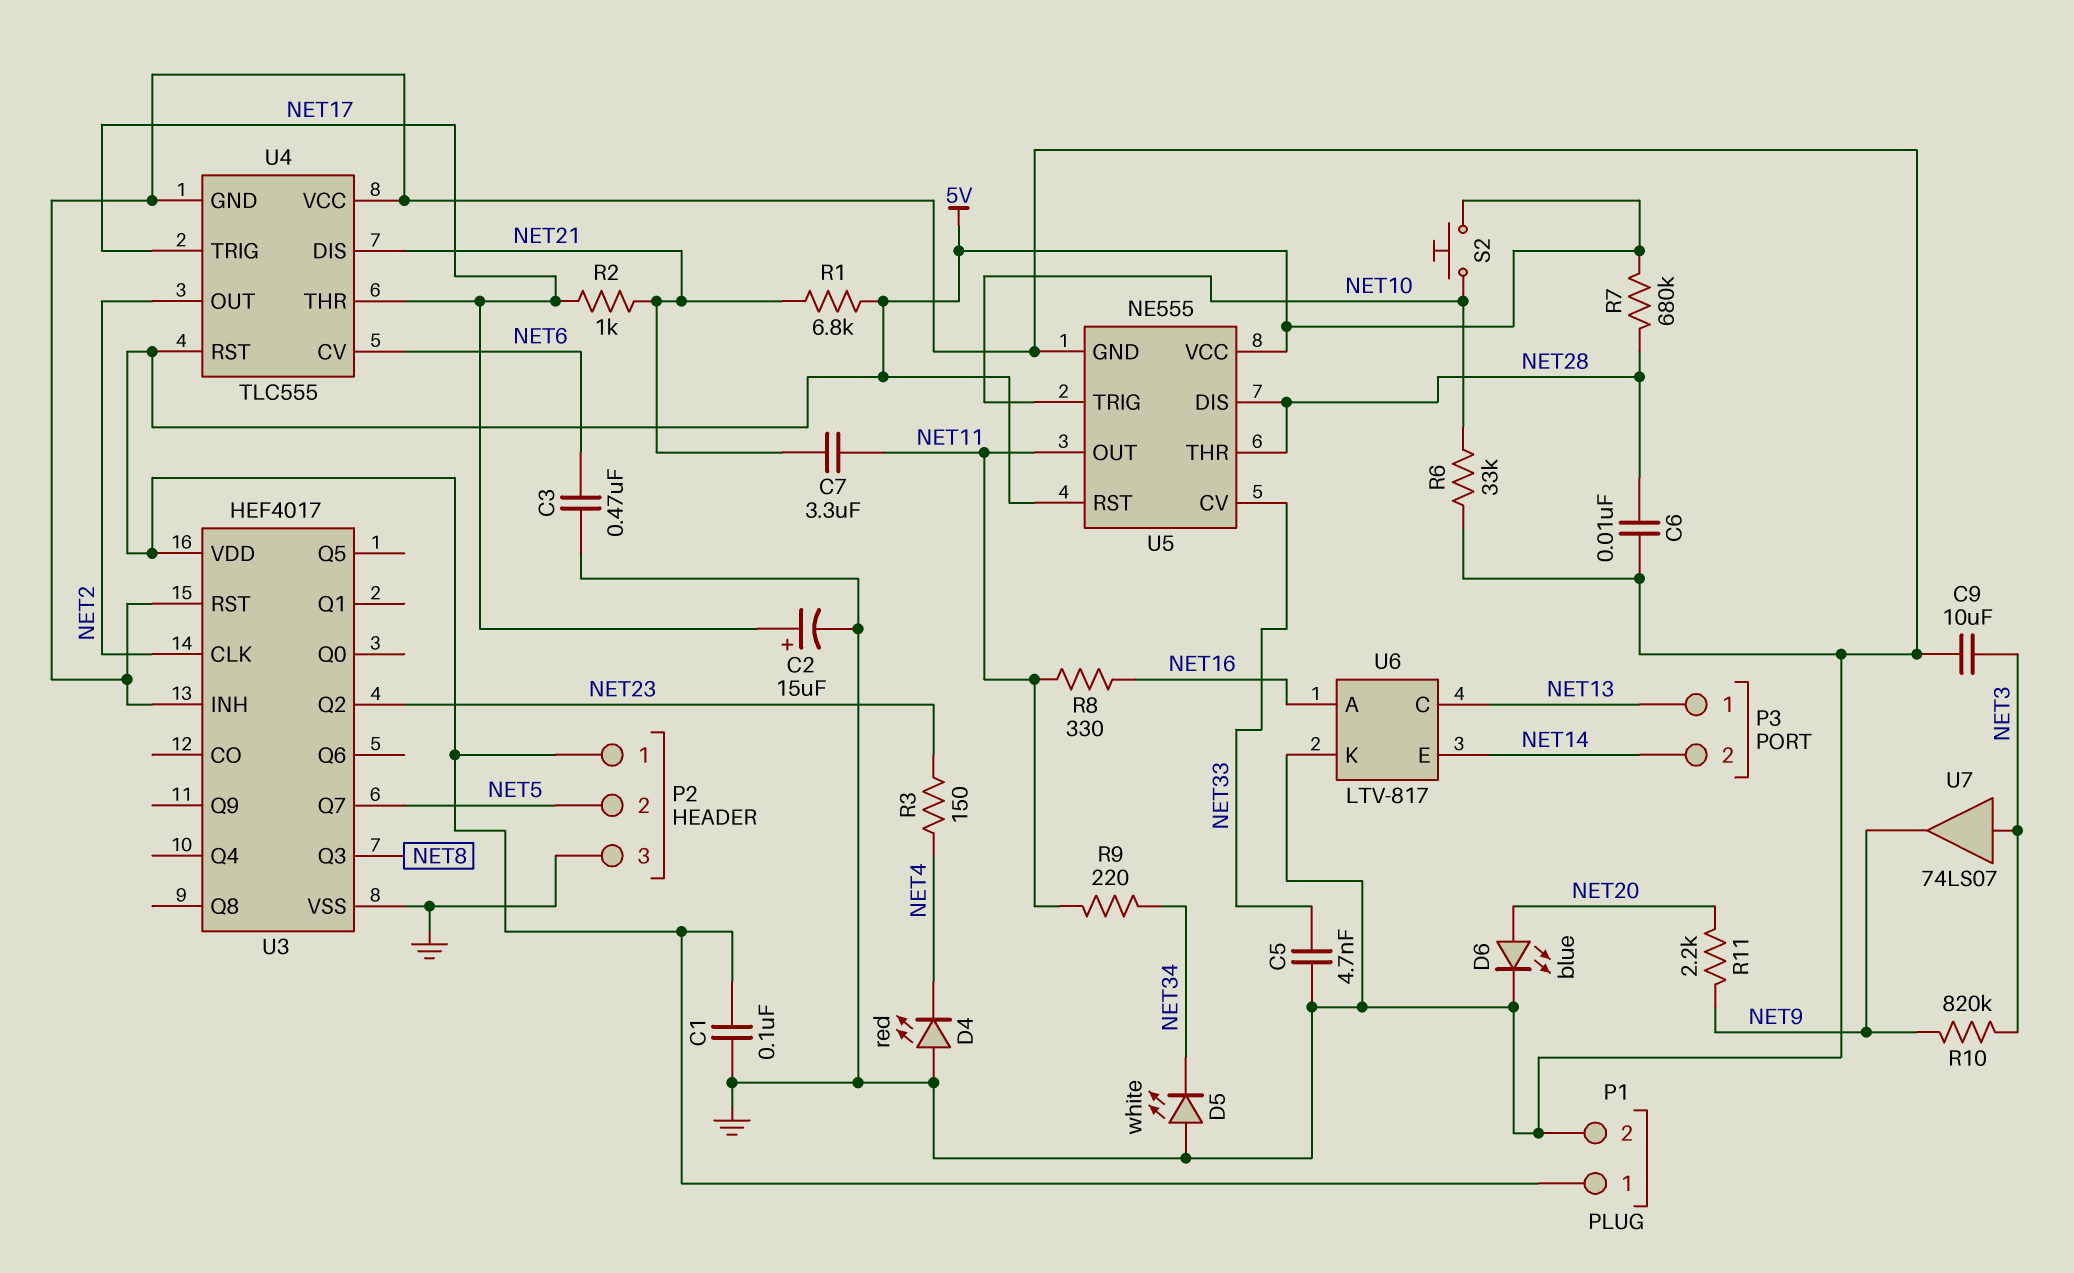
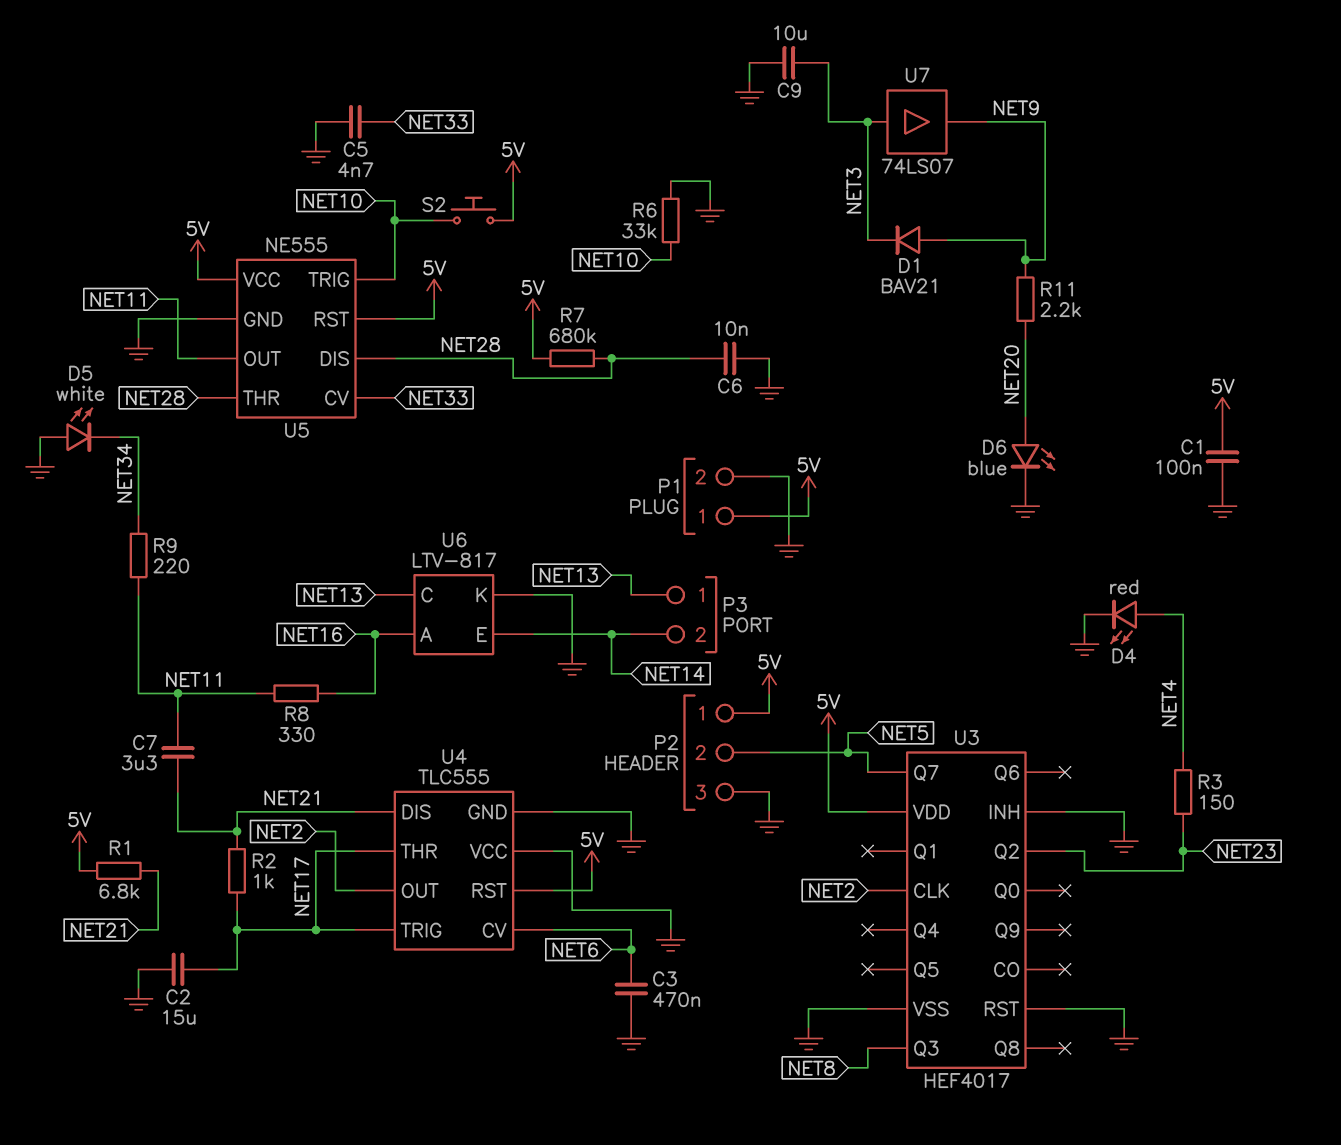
C2: 15uF (plus NET17, minus GND) -> 15uF (GND, NET17)
D1: none -> diode BAV21 (A NET9, K NET3)
D4: LED red (A GND, K NET4) -> LED red (A NET4, K GND)
R10: 820k (NET3, NET9) -> none

